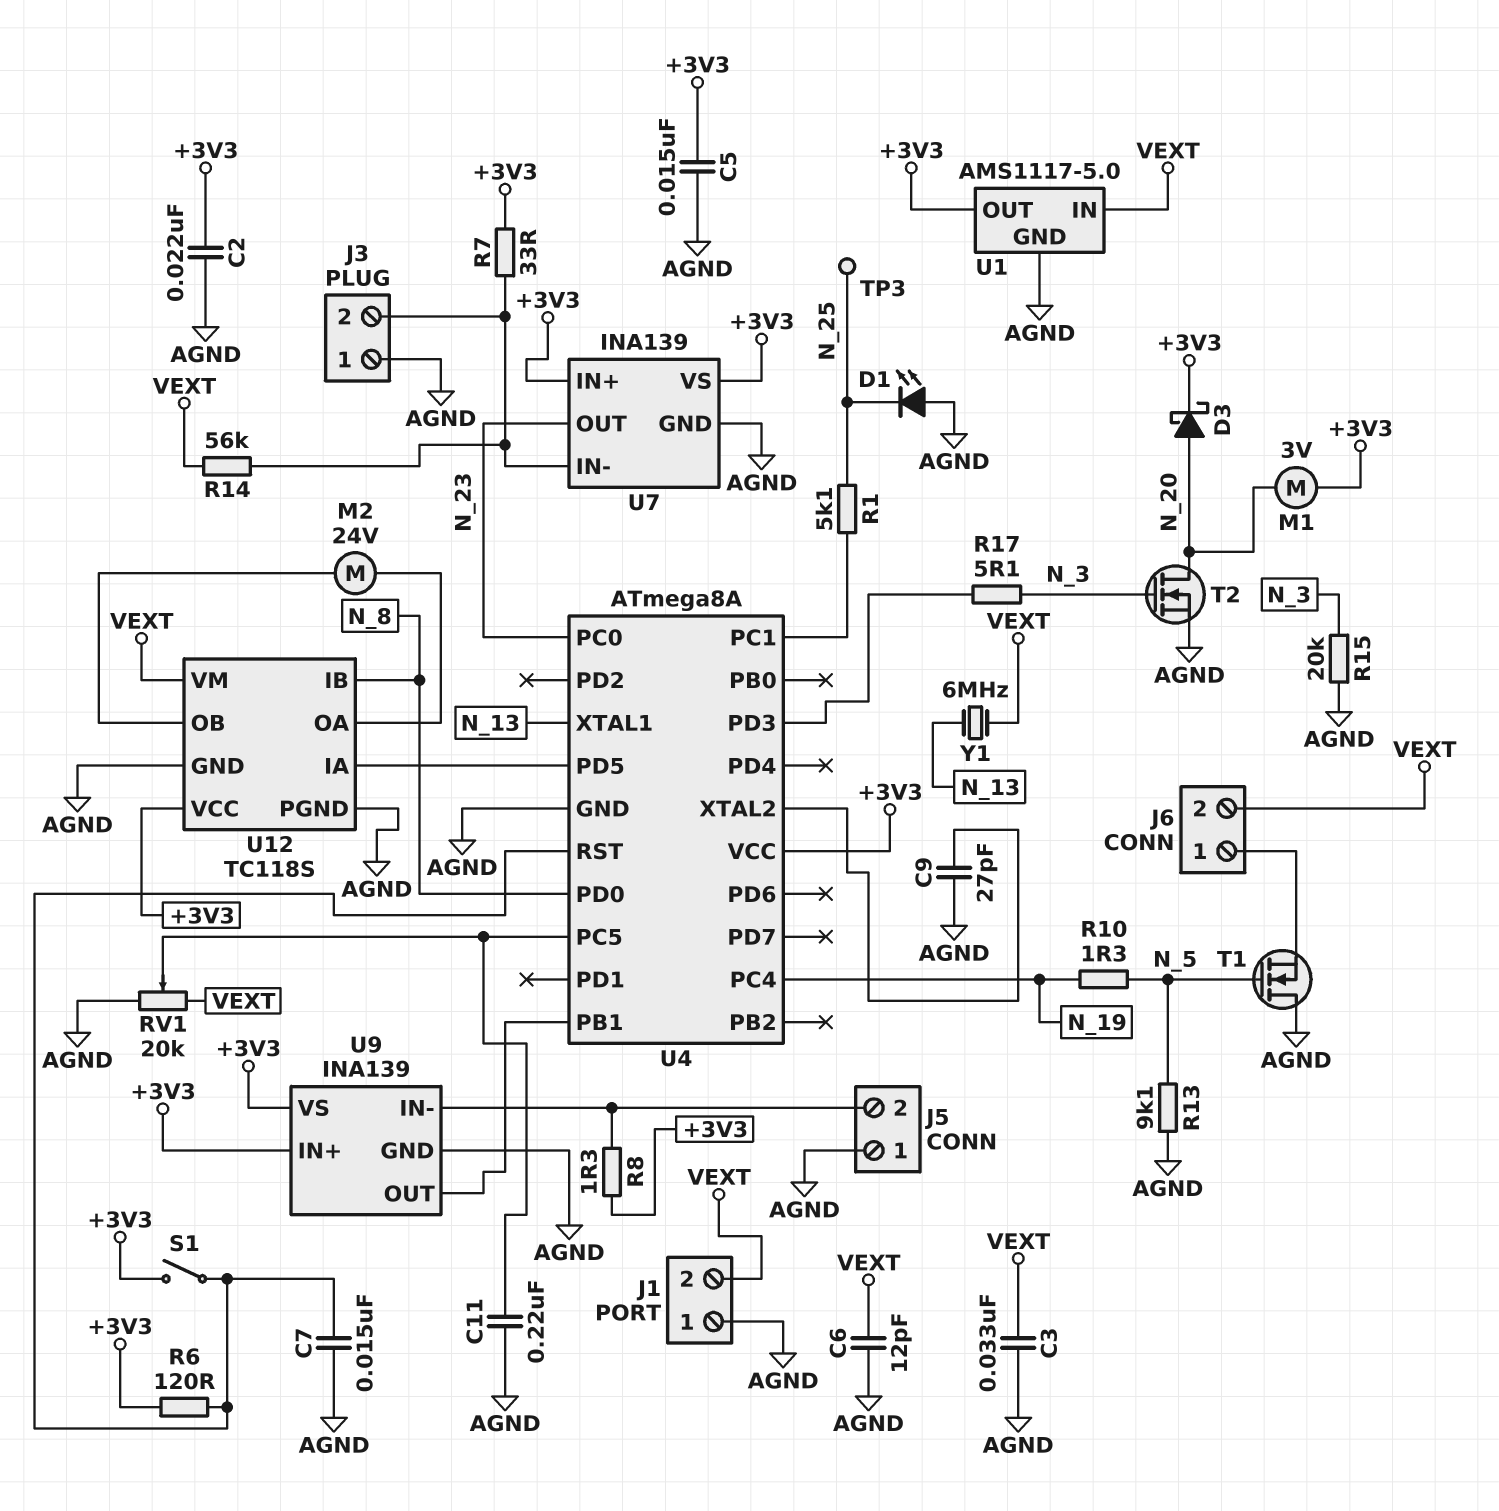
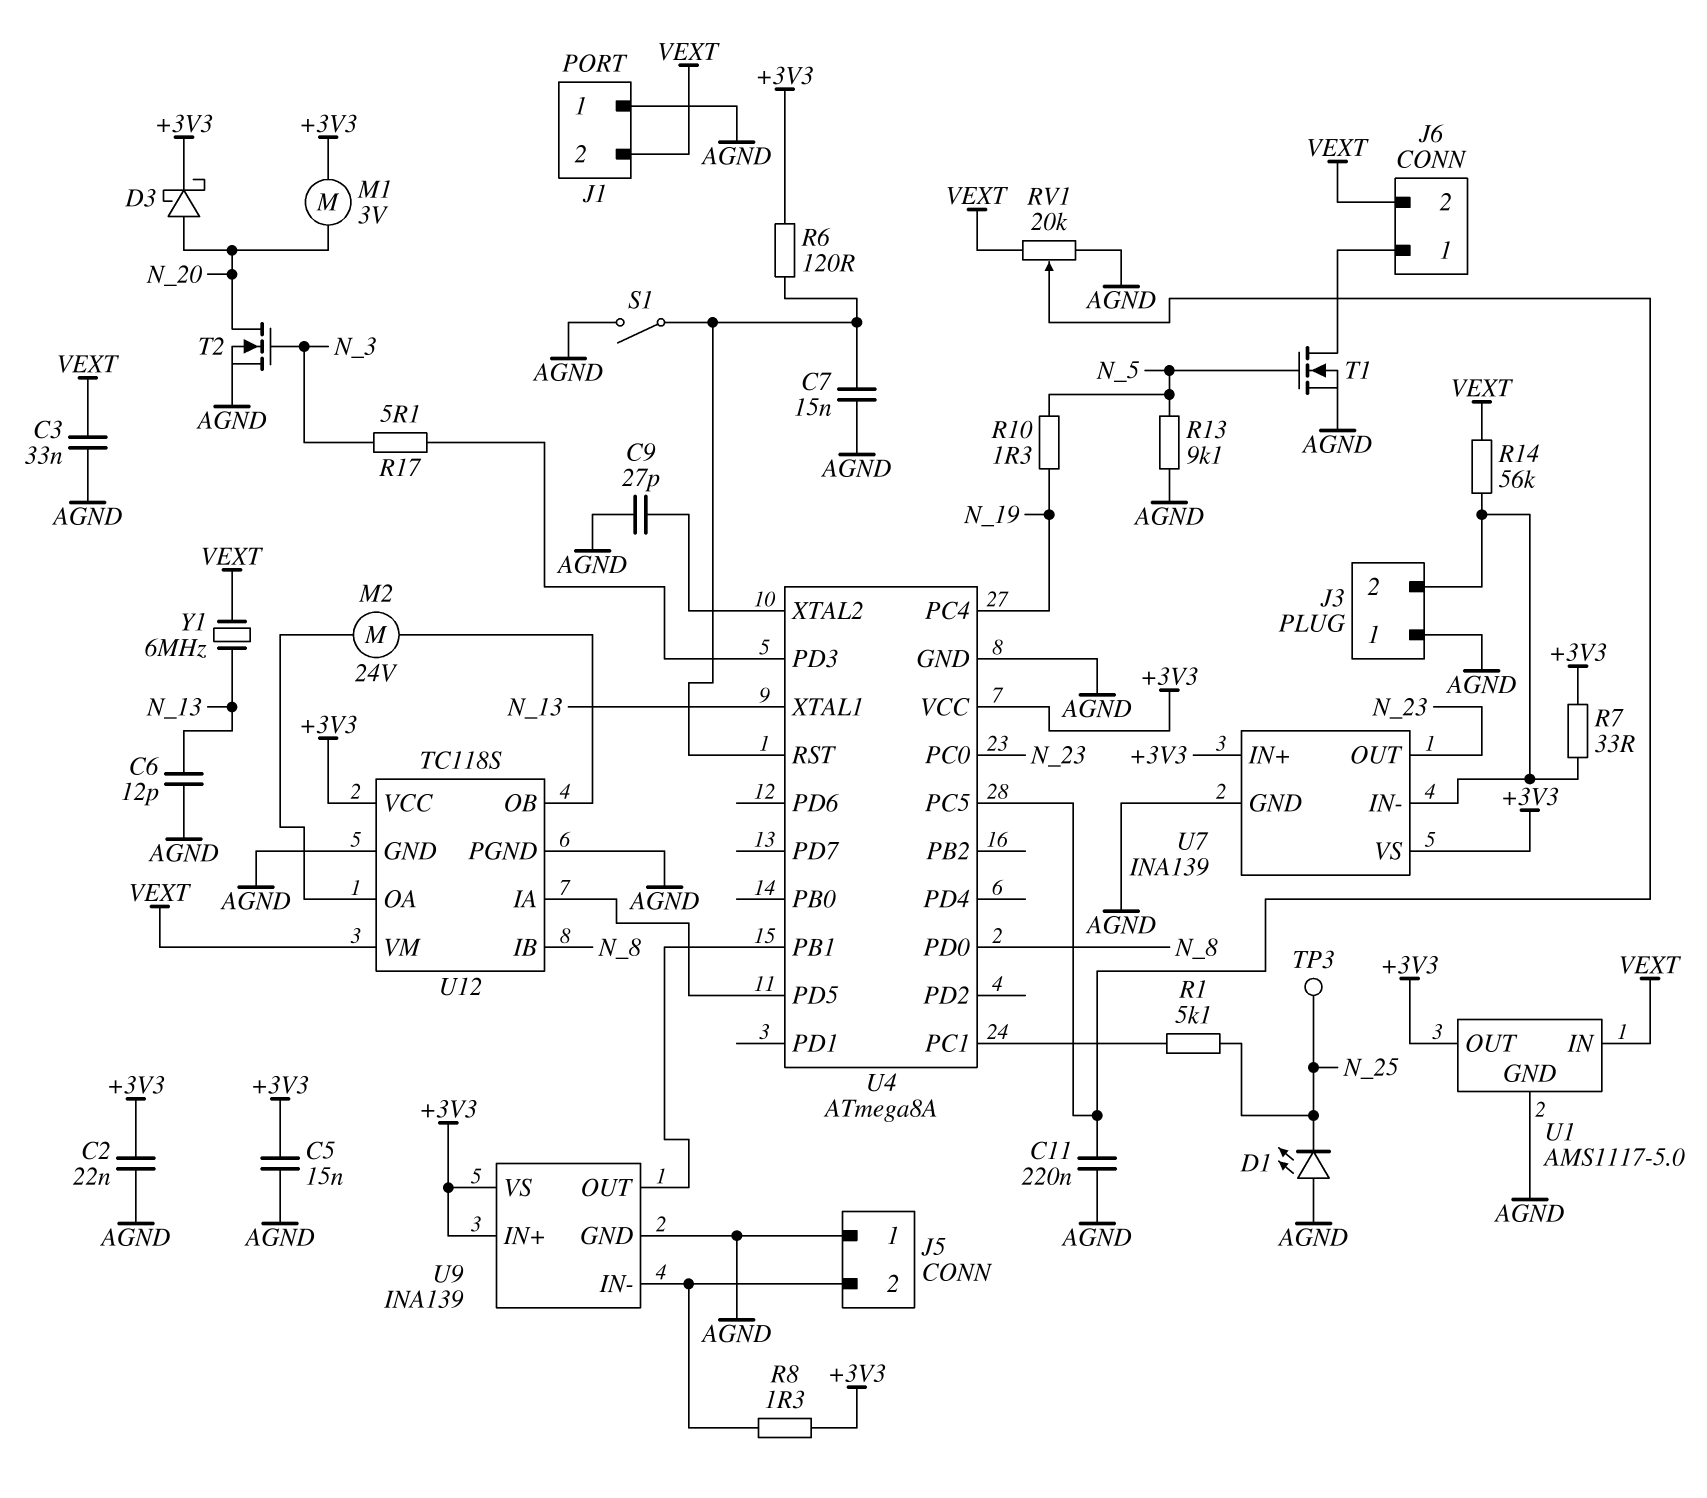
C6: 12pF (AGND, VEXT) -> 12pF (AGND, N_13)
R15: 20k (AGND, N_3) -> none
S1: switch (+3V3, U4/RST) -> switch (AGND, U4/RST)
T1: NMOS (G N_5, D AGND, S J6/1) -> NMOS (G N_5, D J6/1, S AGND)

